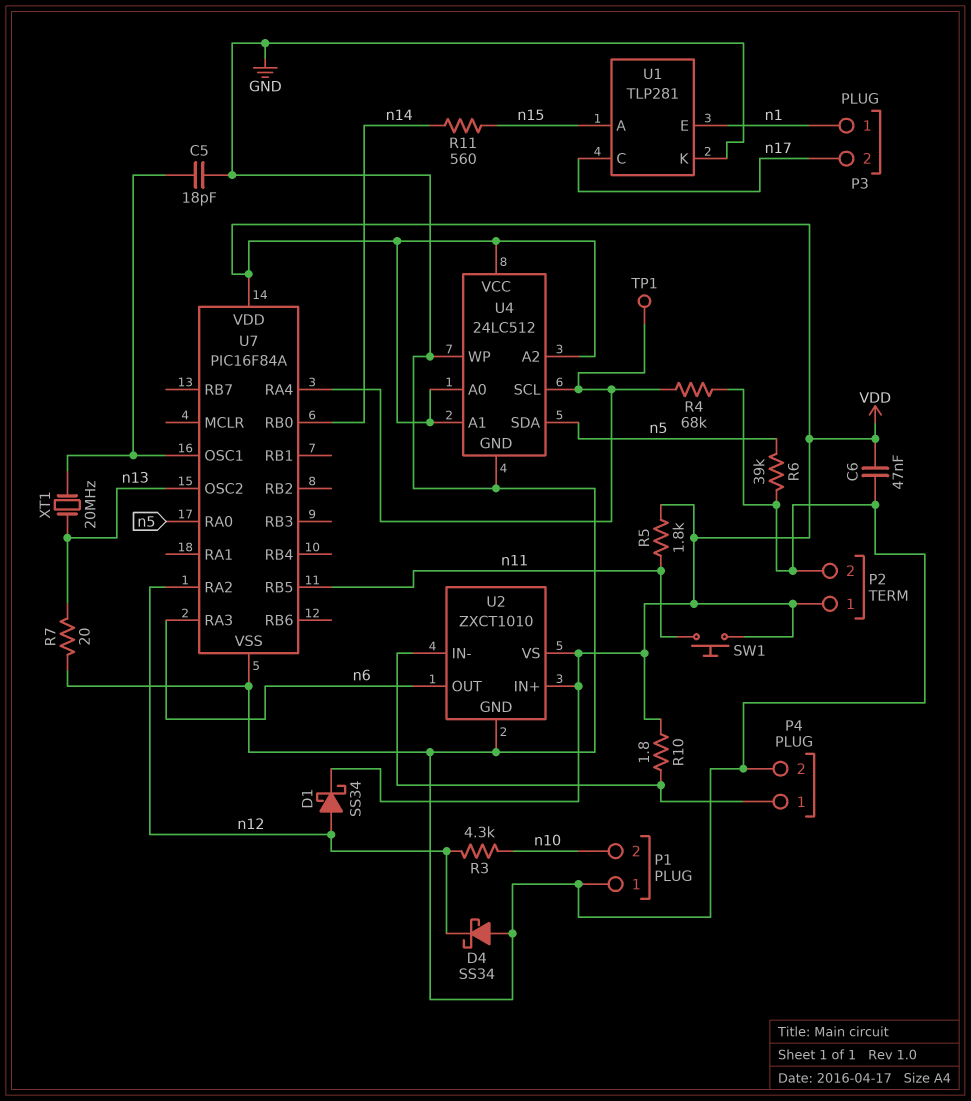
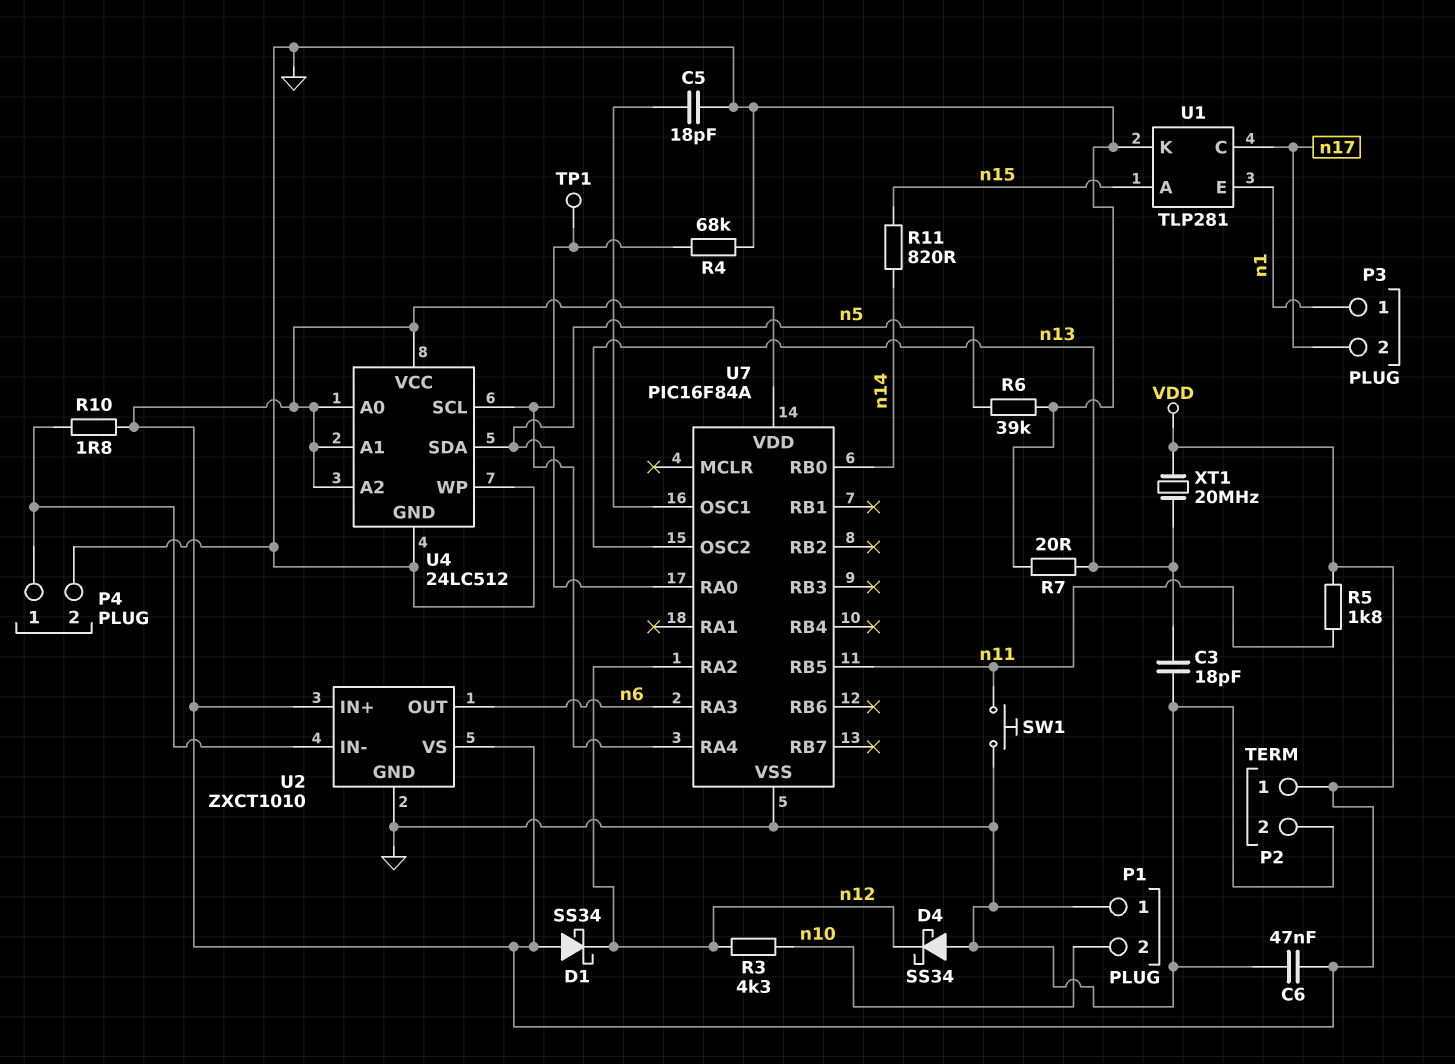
C3: none -> 18pF (GND, n13)
D1: schottky SS34 (A n12, K VDD) -> schottky SS34 (A VDD, K n12)
R11: 560 (n14, n15) -> 820 (n14, n15)
SW1: button (VDD, n11) -> button (GND, n11)
XT1: 20MHz (U7/OSC1, n13) -> 20MHz (VDD, n13)

